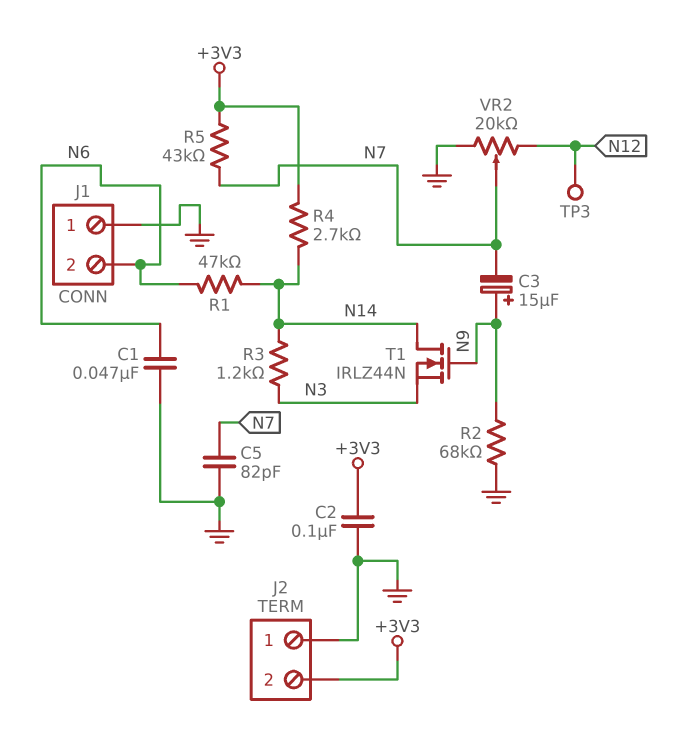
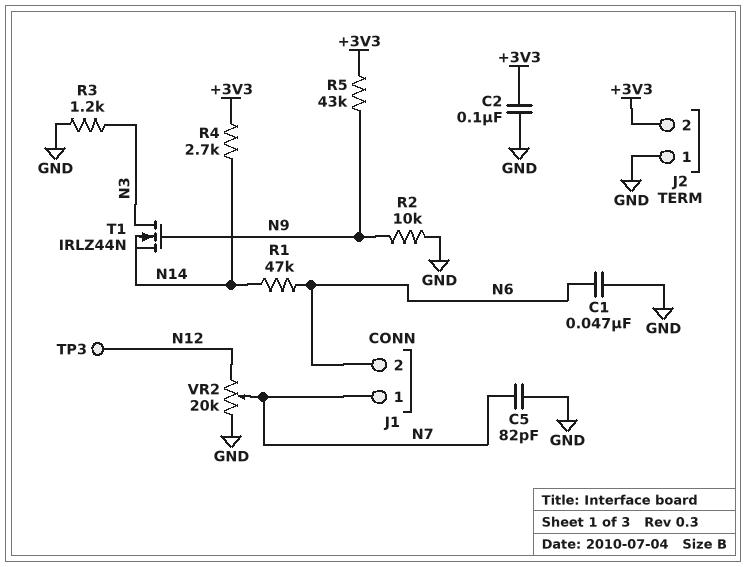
C3: 15uF (plus N9, minus N7) -> none
J1 pin 1: GND -> N7
R2: 68k (GND, N9) -> 10k (GND, N9)
R3: 1.2k (N3, N14) -> 1.2k (GND, N3)
R5: 43k (+3V3, N7) -> 43k (+3V3, N9)
T1: NMOS IRLZ44N (G N9, D N14, S N3) -> NMOS IRLZ44N (G N9, D N3, S N14)

